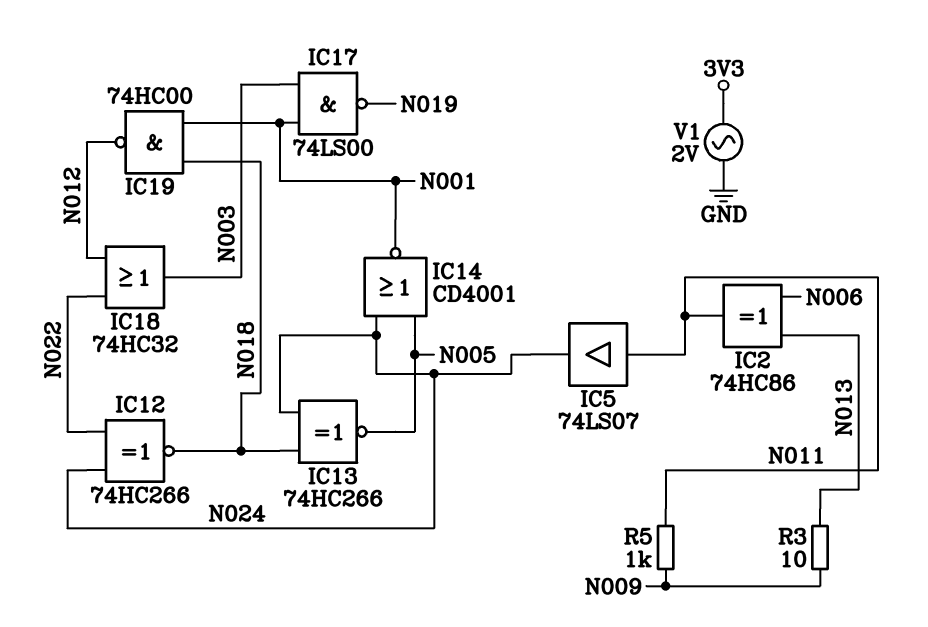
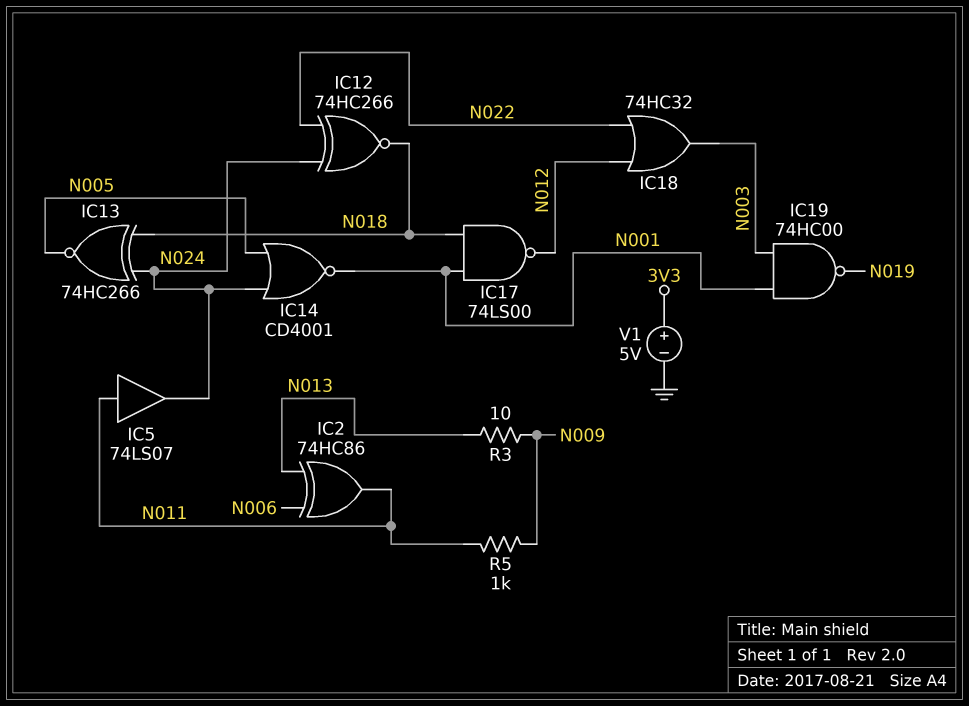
IC17: NAND 74LS00 (in N001, in N003, out N019) -> NAND 74LS00 (in N001, in N018, out N012)
IC19: NAND 74HC00 (in N001, in N018, out N012) -> NAND 74HC00 (in N001, in N003, out N019)
V1: AC 2V (3V3, GND) -> 5V (plus 3V3, minus GND)

